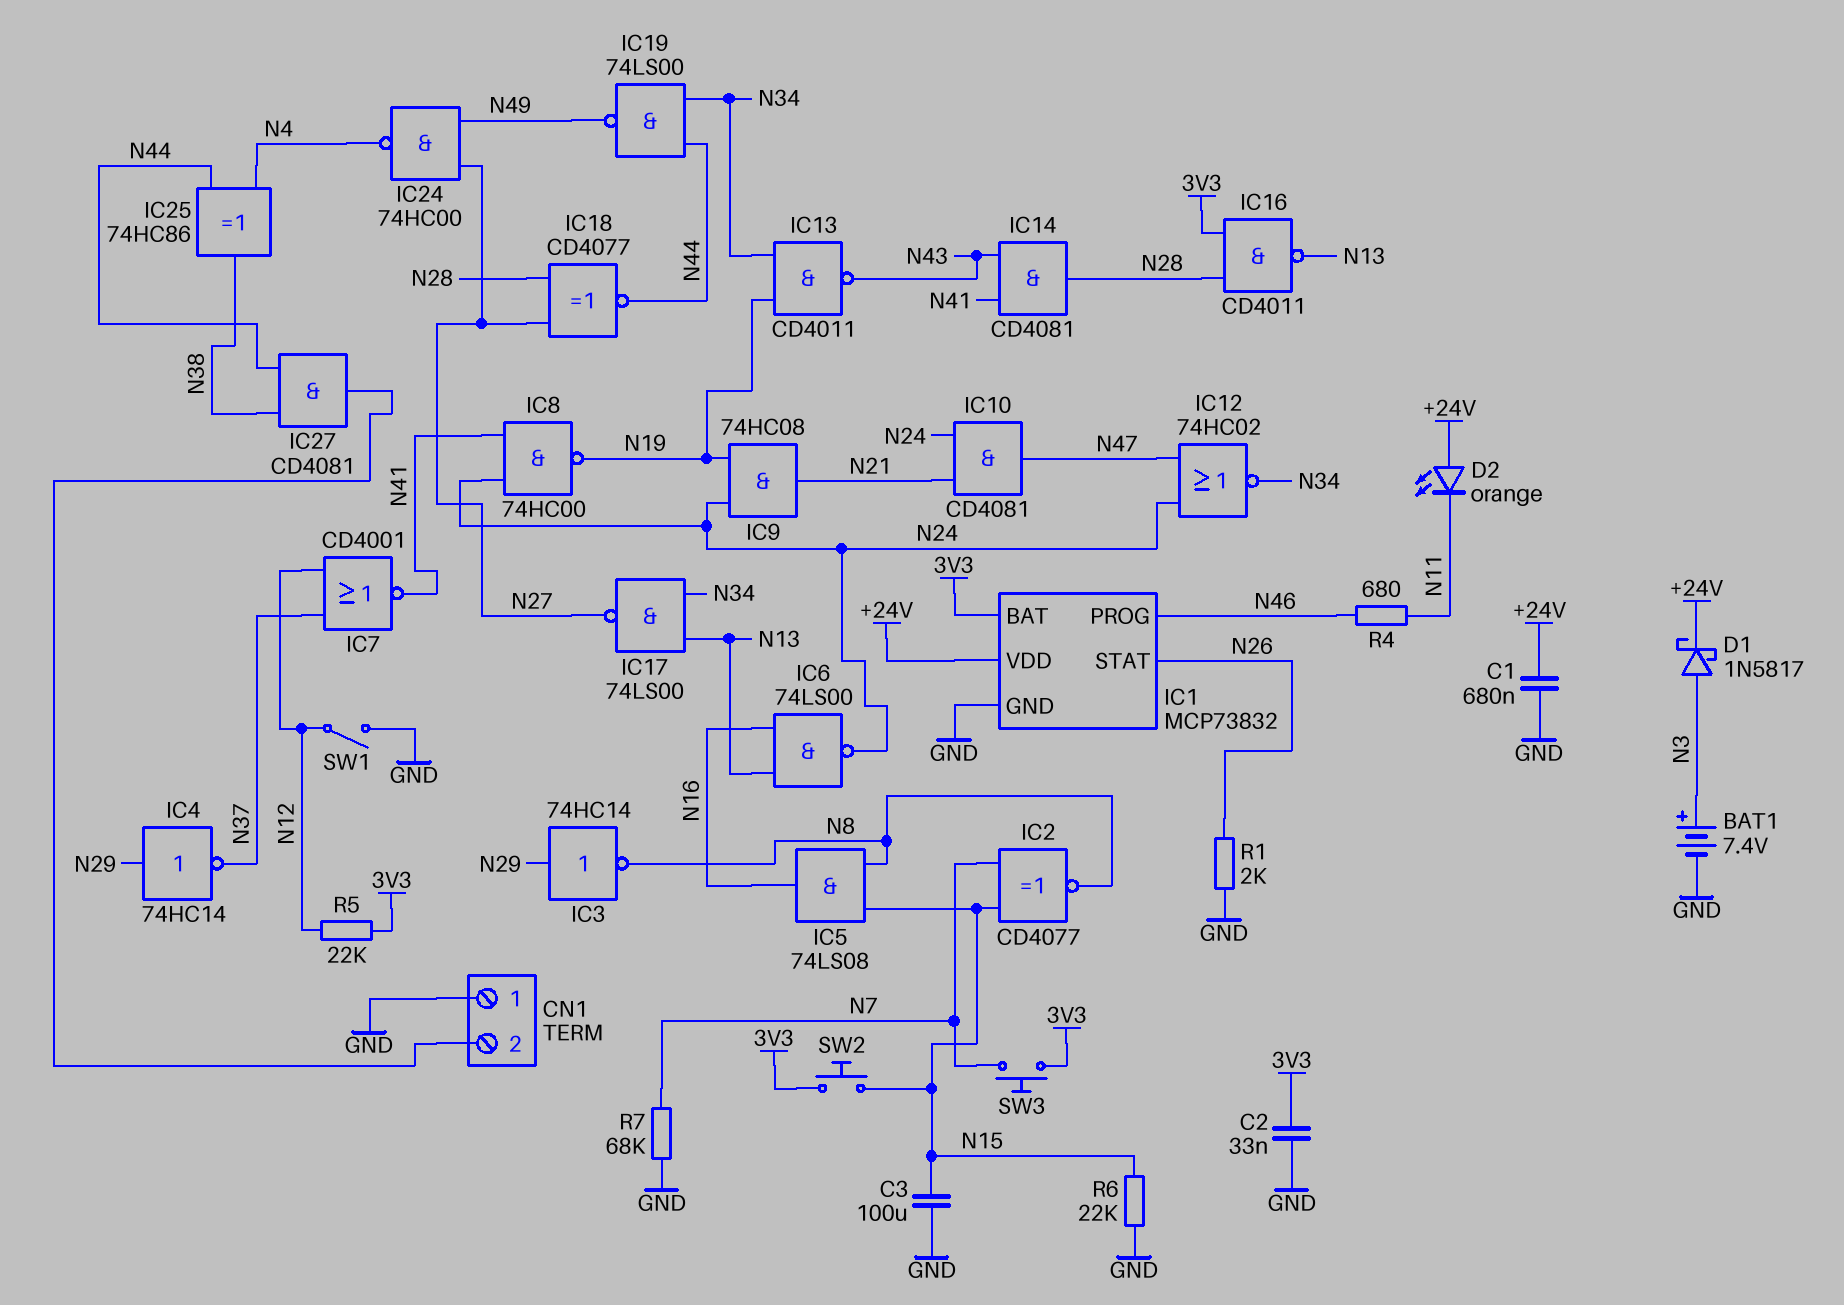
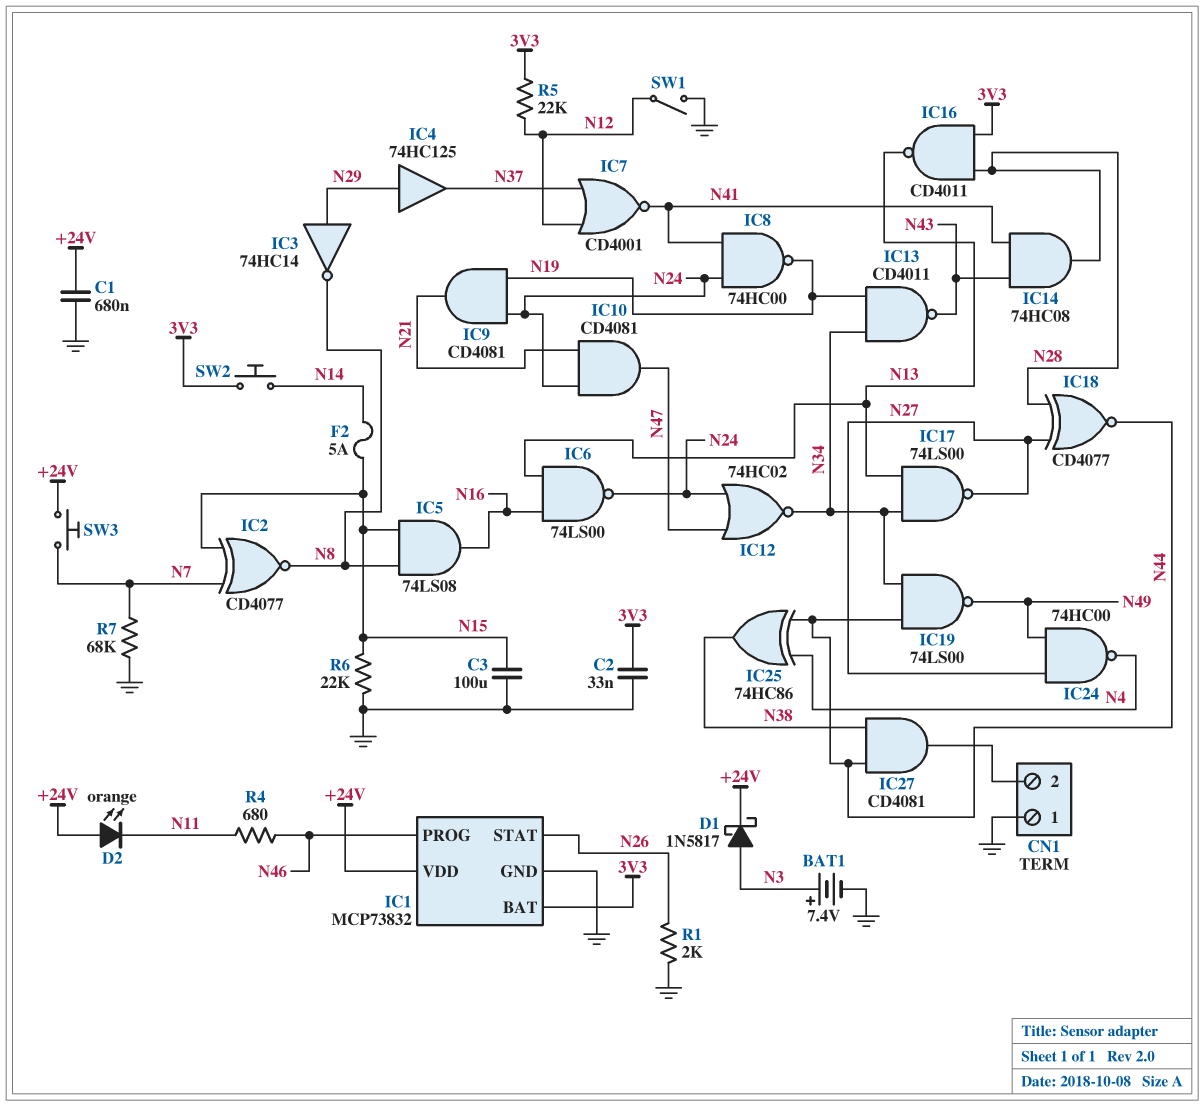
F2: none -> 5A (N14, N15)
IC4: NOT 74HC14 (in N29, out N37) -> buffer 74HC125 (in N29, out N37)
IC9: AND 74HC08 (in N19, in N24, out N21) -> AND CD4081 (in N19, in N24, out N21)
IC14: AND CD4081 (in N41, in N43, out N28) -> AND 74HC08 (in N41, in N43, out N28)
SW2: button (3V3, N15) -> button (3V3, N14)
SW3: button (3V3, N7) -> button (+24V, N7)

